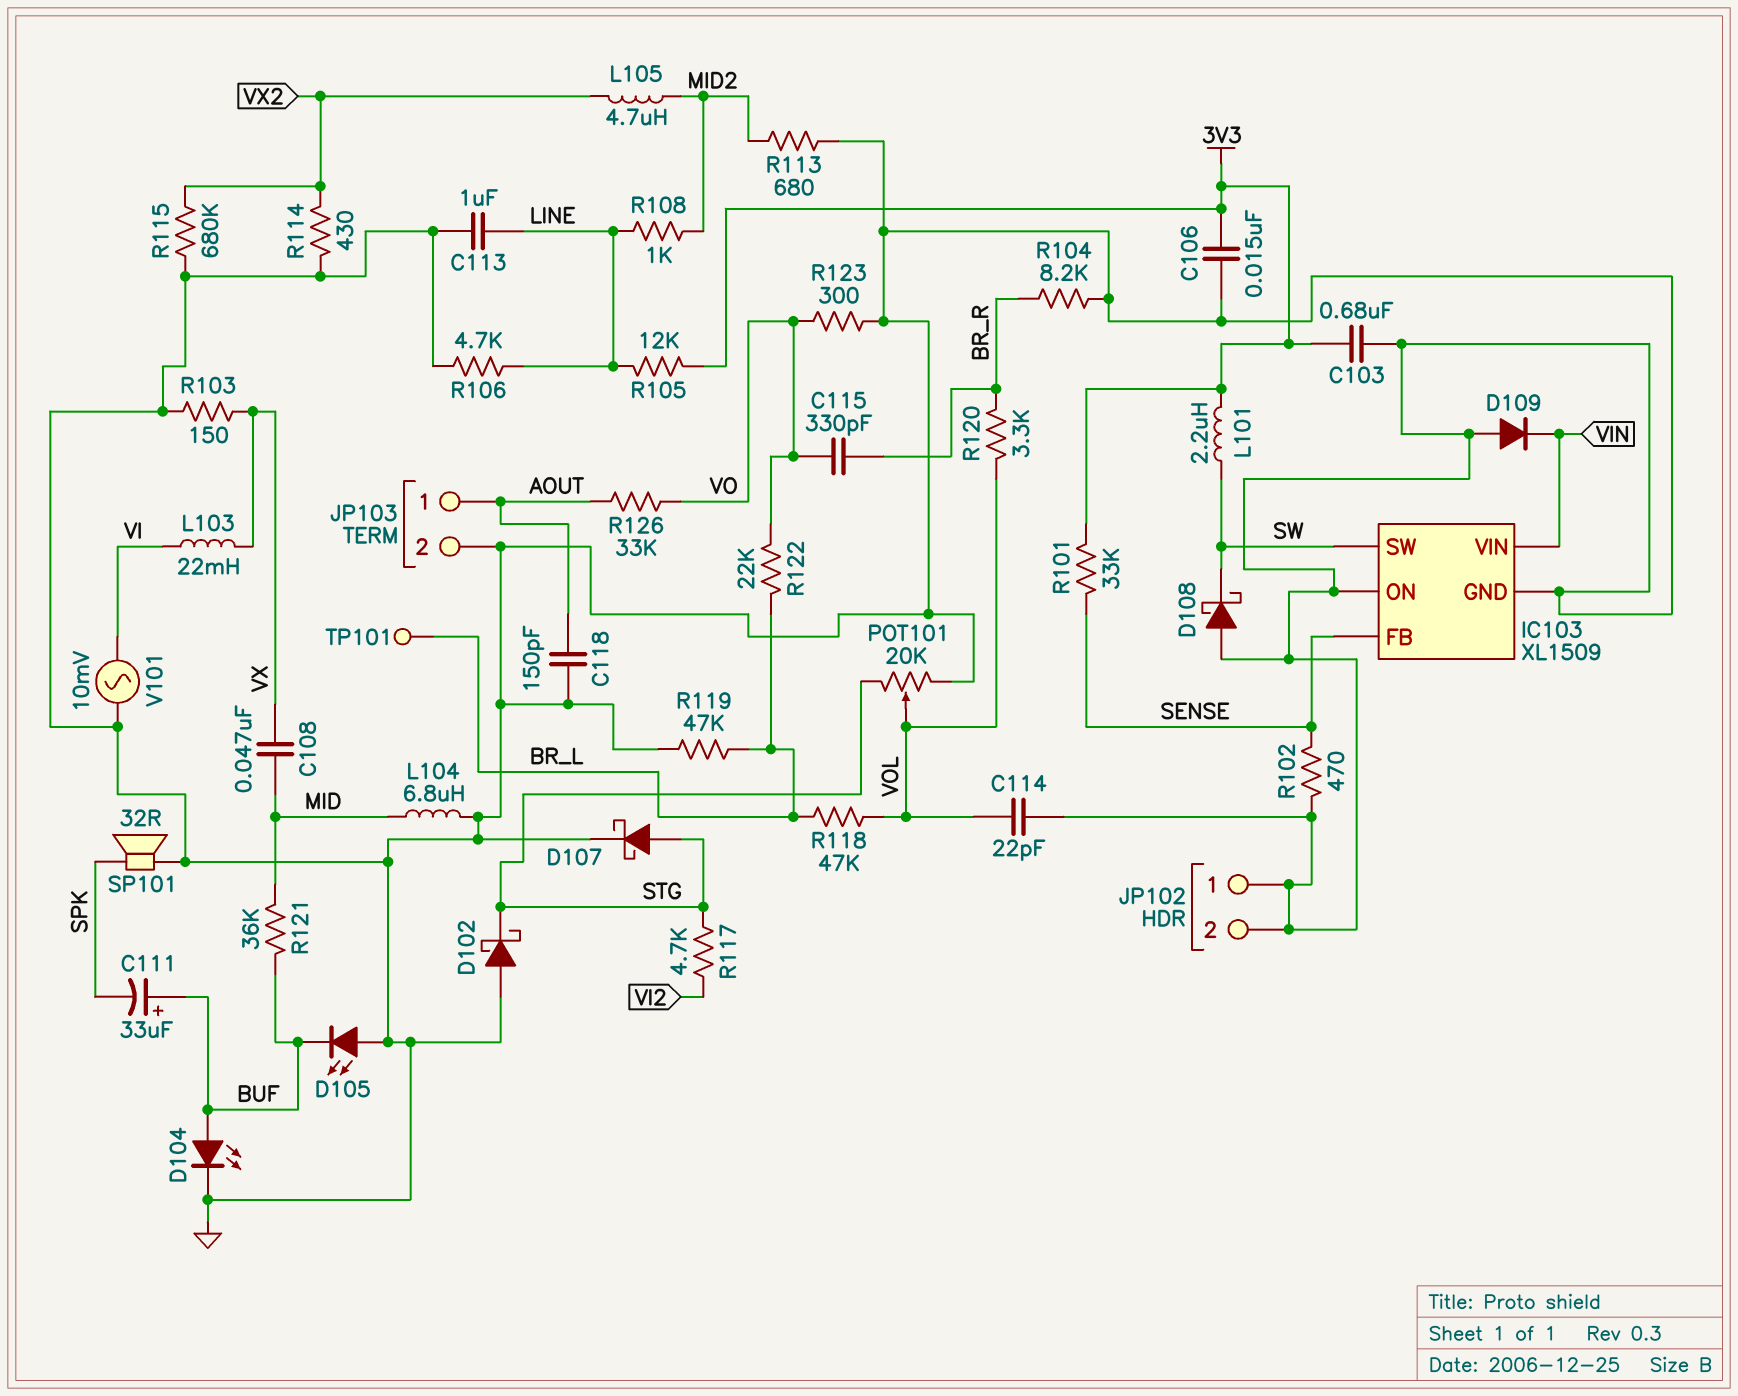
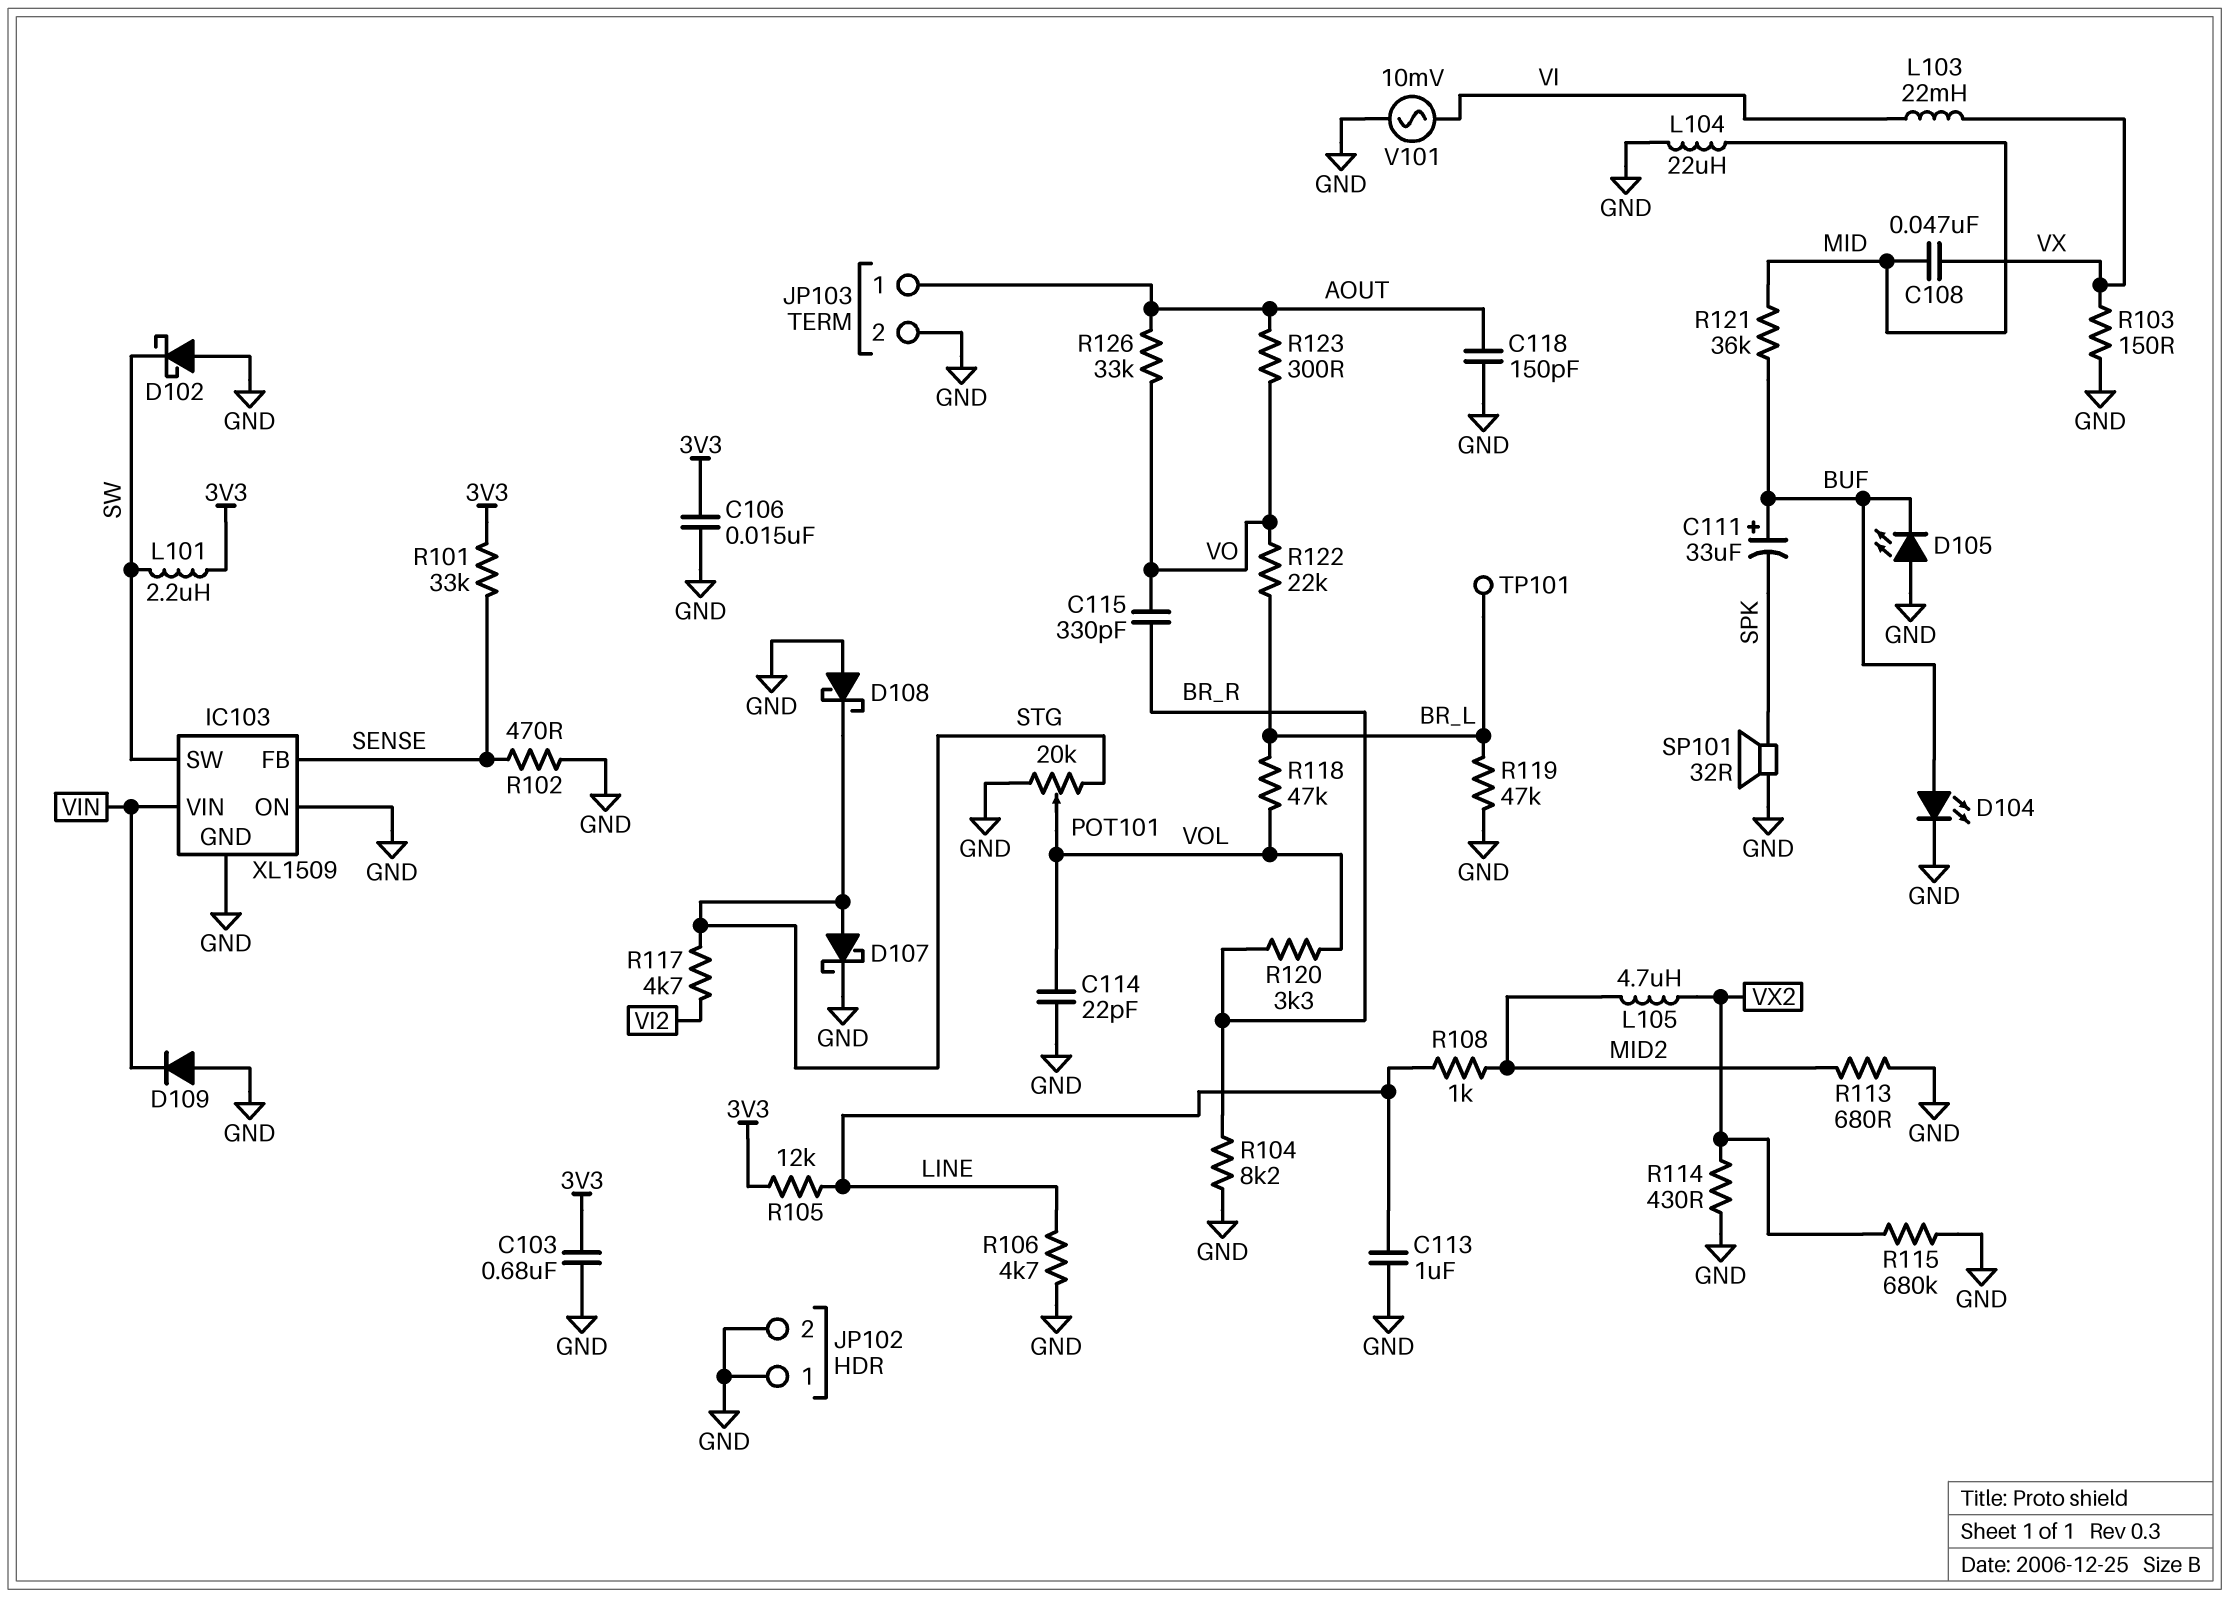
D102: schottky (A GND, K STG) -> schottky (A GND, K SW)
D108: schottky (A GND, K SW) -> schottky (A GND, K STG)
L104: 6.8uH (GND, MID) -> 22uH (GND, MID)
R123: 300 (GND, VO) -> 300 (AOUT, VO)

